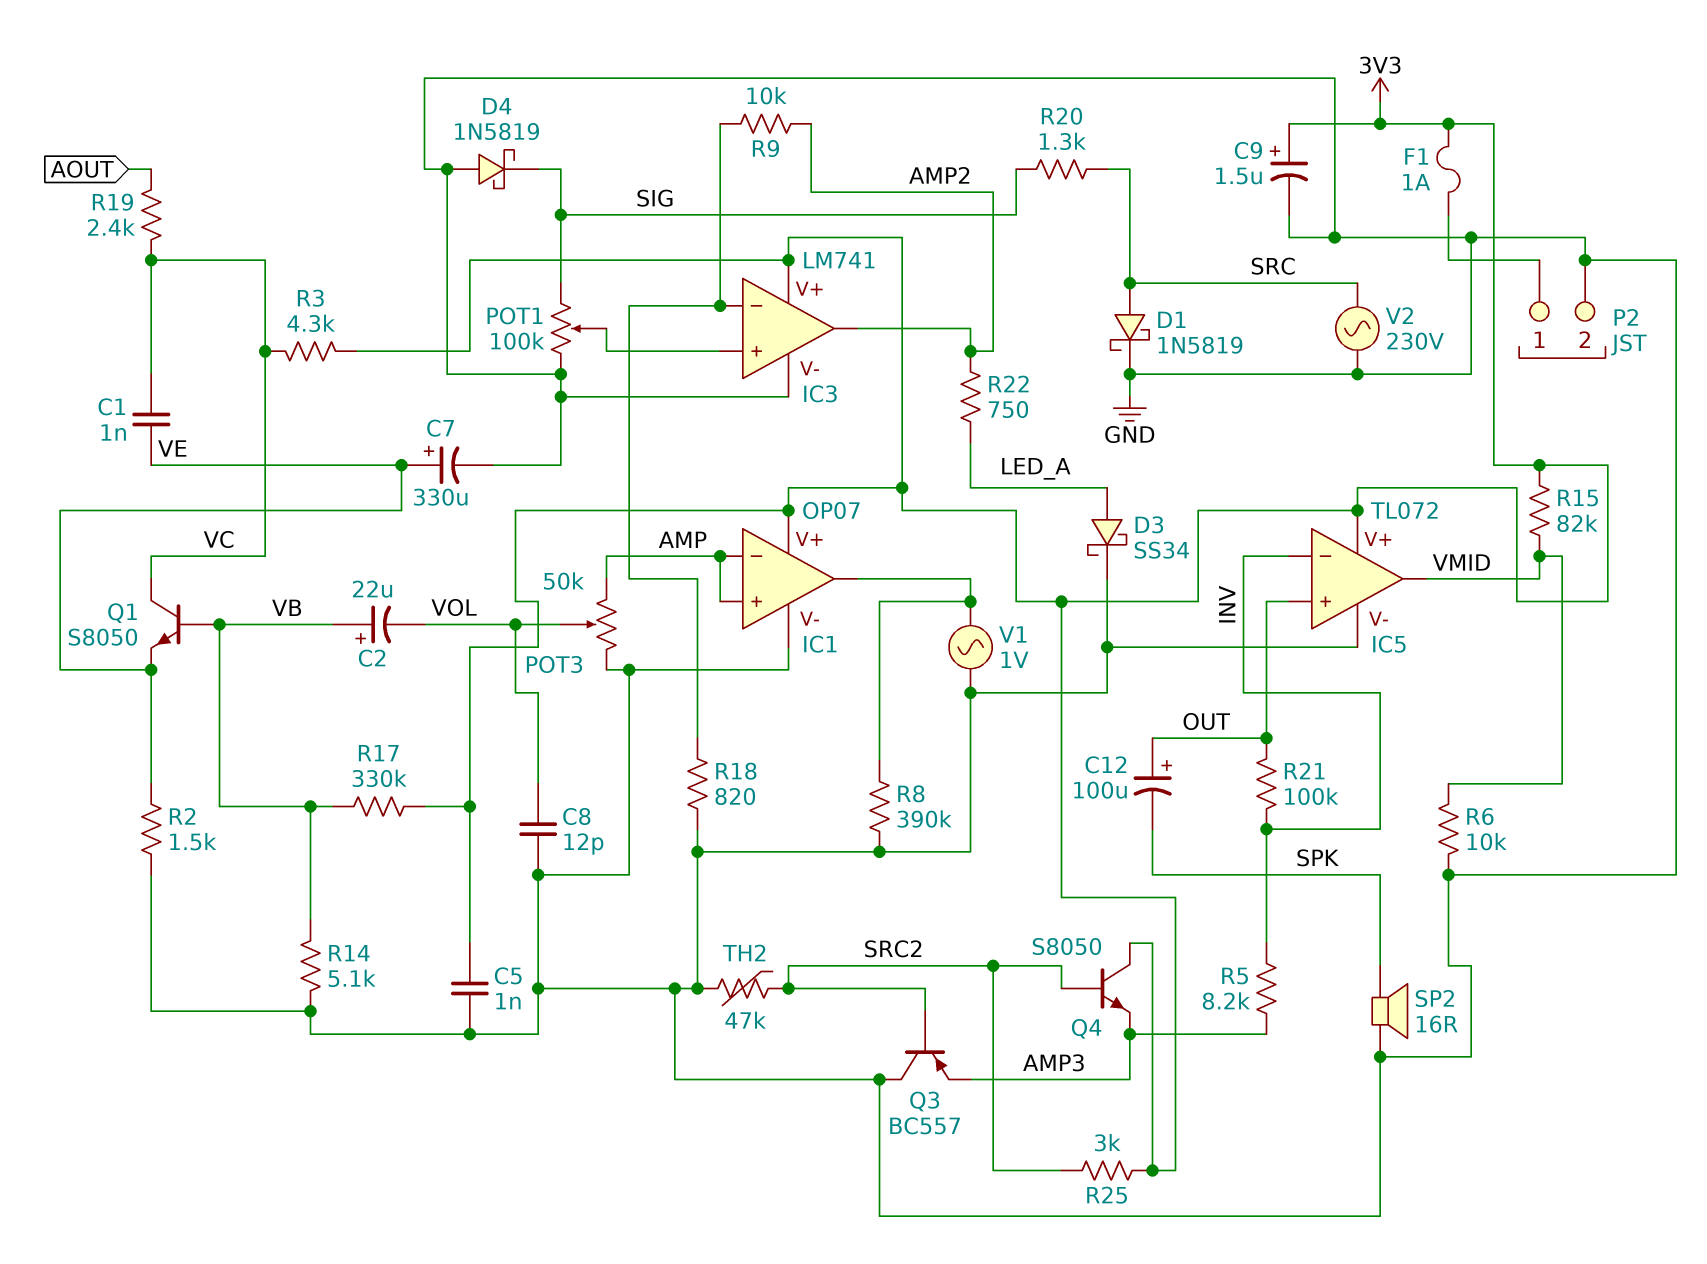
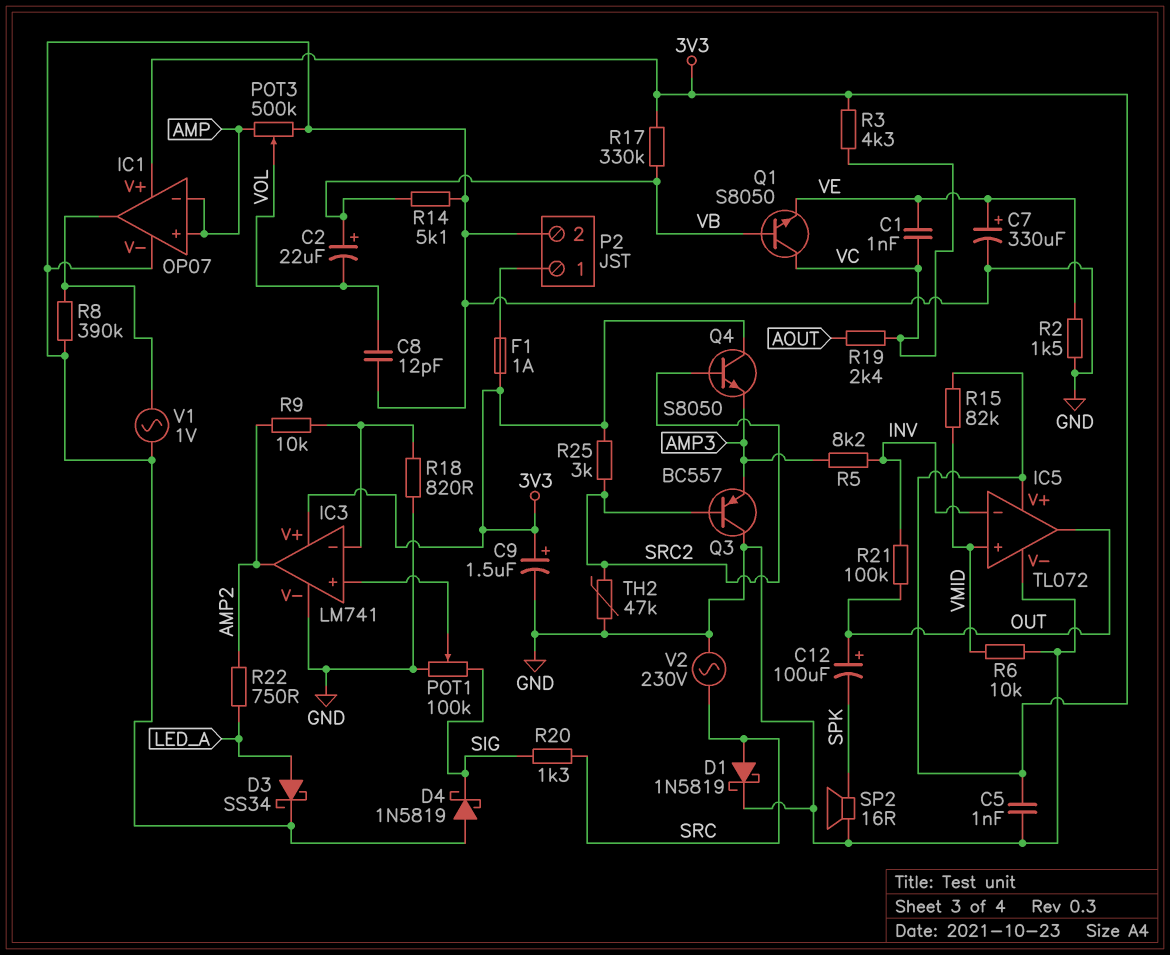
IC5 pin in+: OUT -> VMID
IC5 pin out: VMID -> OUT
POT3: 50k (AMP, GND, wiper VOL) -> 500k (AMP, GND, wiper VOL)

